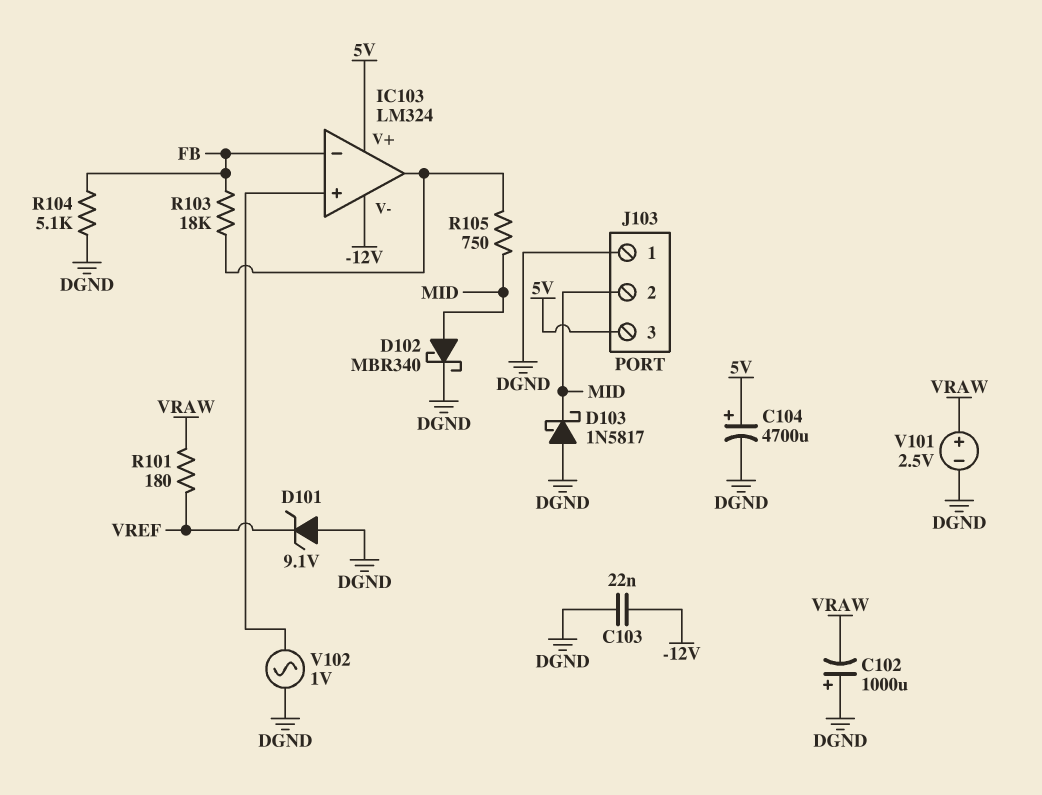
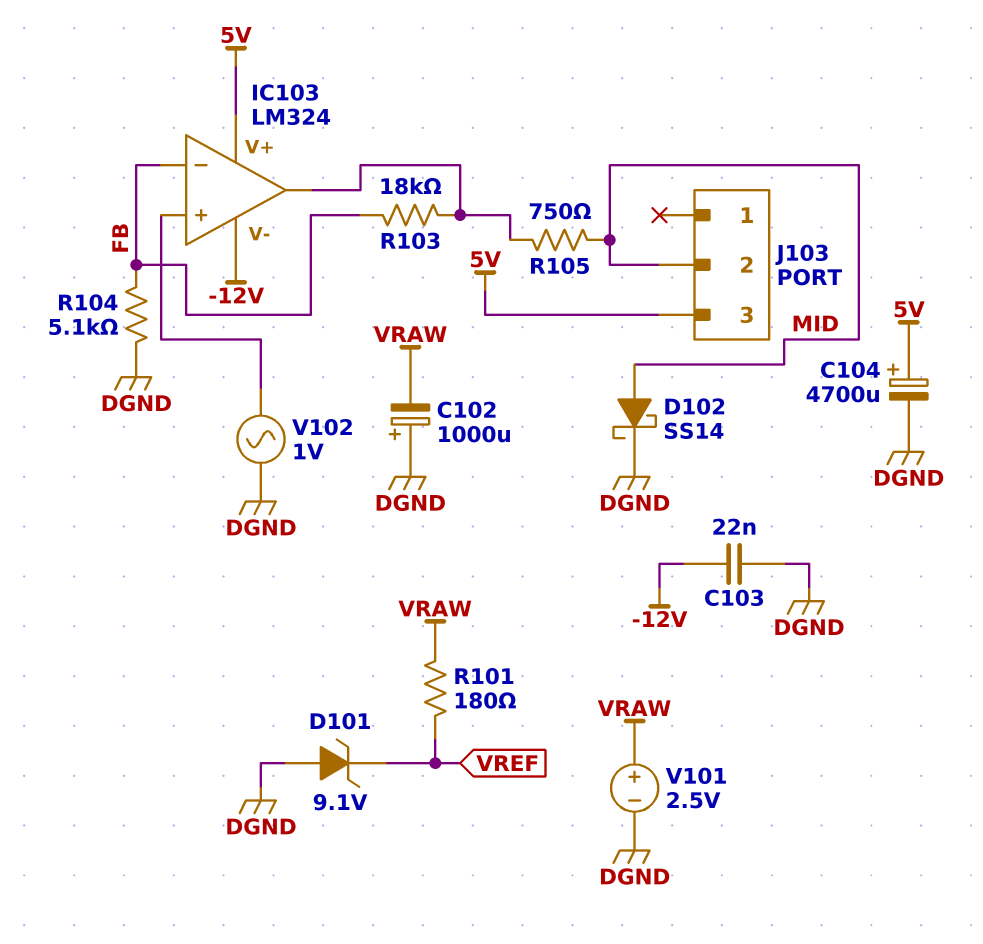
D102: schottky MBR340 (A MID, K DGND) -> schottky SS14 (A MID, K DGND)
D103: schottky 1N5817 (A DGND, K MID) -> none
J103 pin 1: DGND -> none

